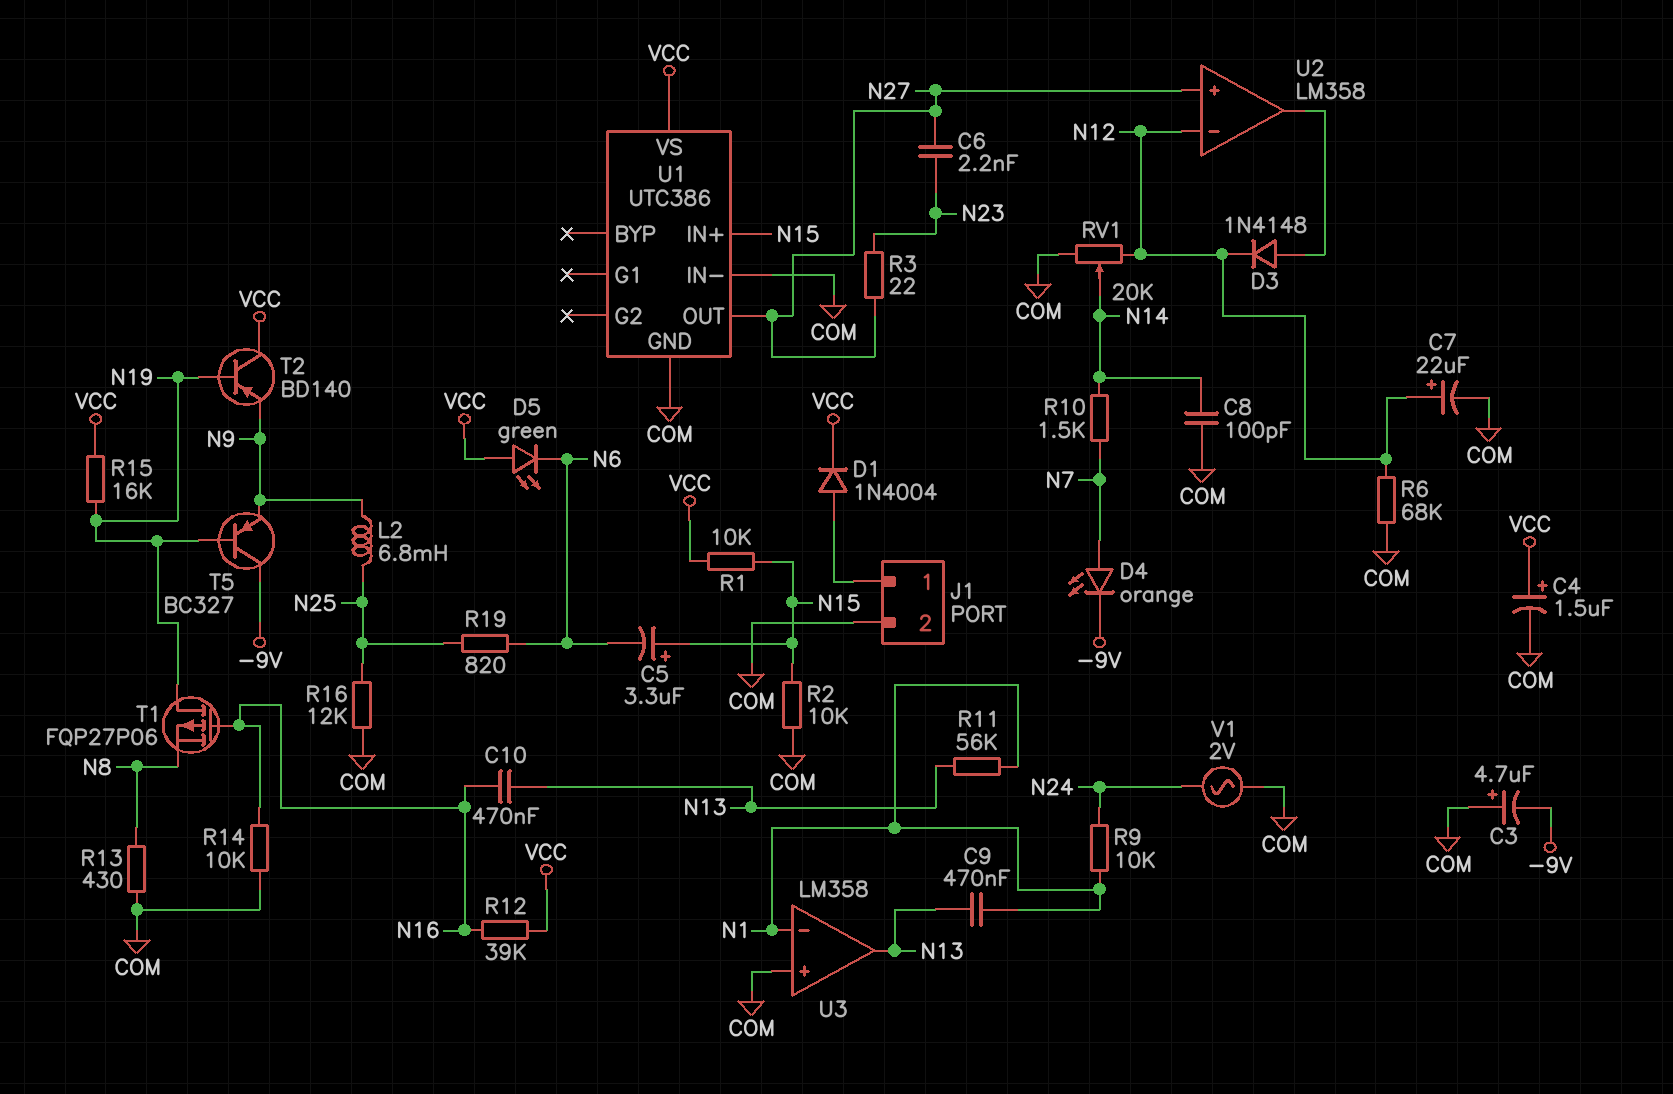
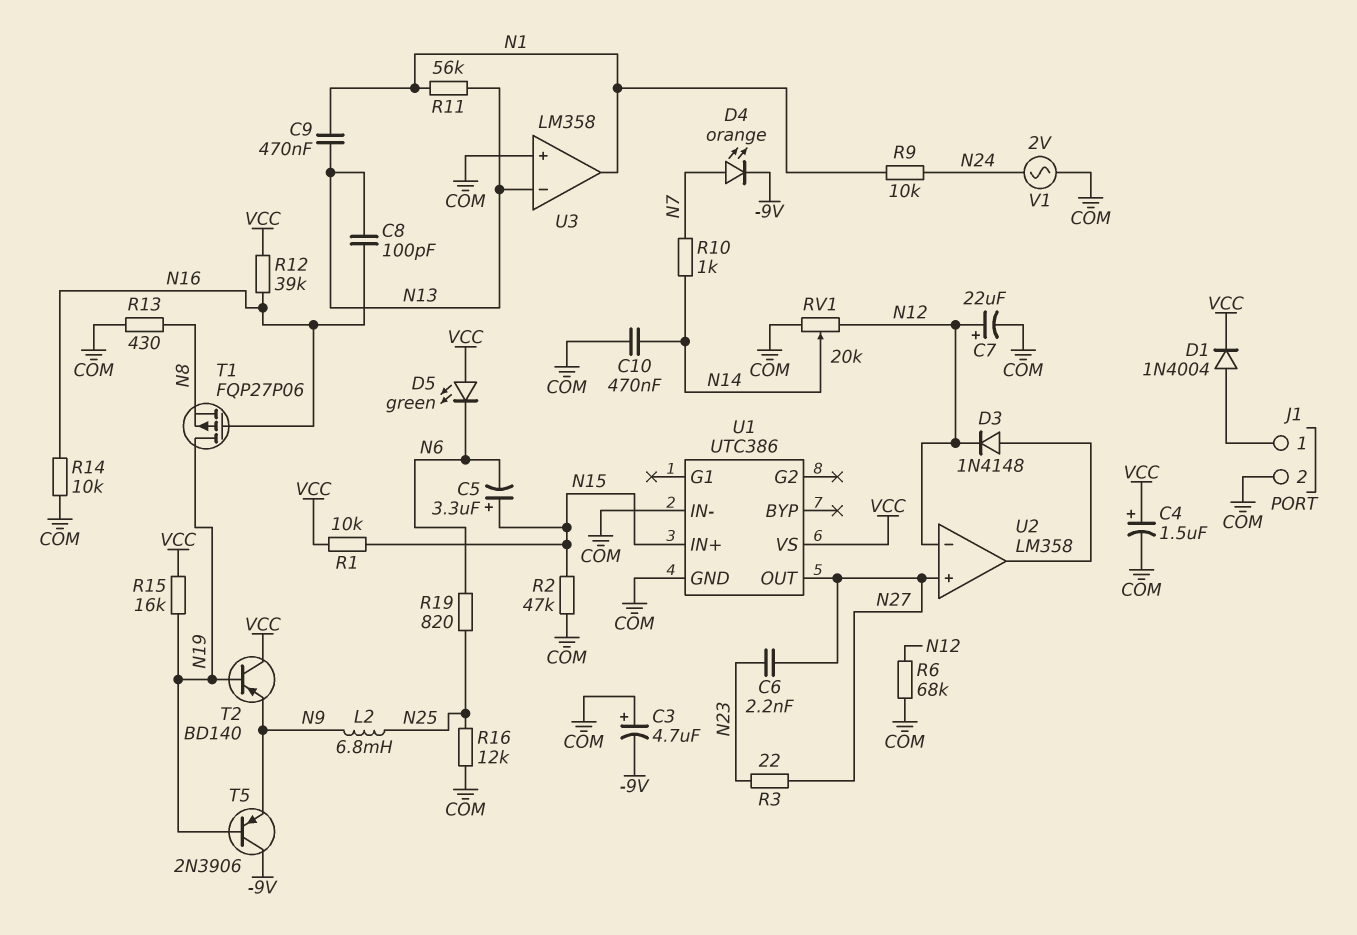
C8: 100pF (COM, N14) -> 100pF (N13, N16)
C10: 470nF (N13, N16) -> 470nF (COM, N14)
R2: 10k (COM, N15) -> 47k (COM, N15)
R10: 1.5k (N7, N14) -> 1k (N7, N14)
T5: PNP BC327 (B N19, C -9V, E N9) -> PNP 2N3906 (B N19, C -9V, E N9)
U3 pin in-: N1 -> N13
U3 pin out: N13 -> N1

